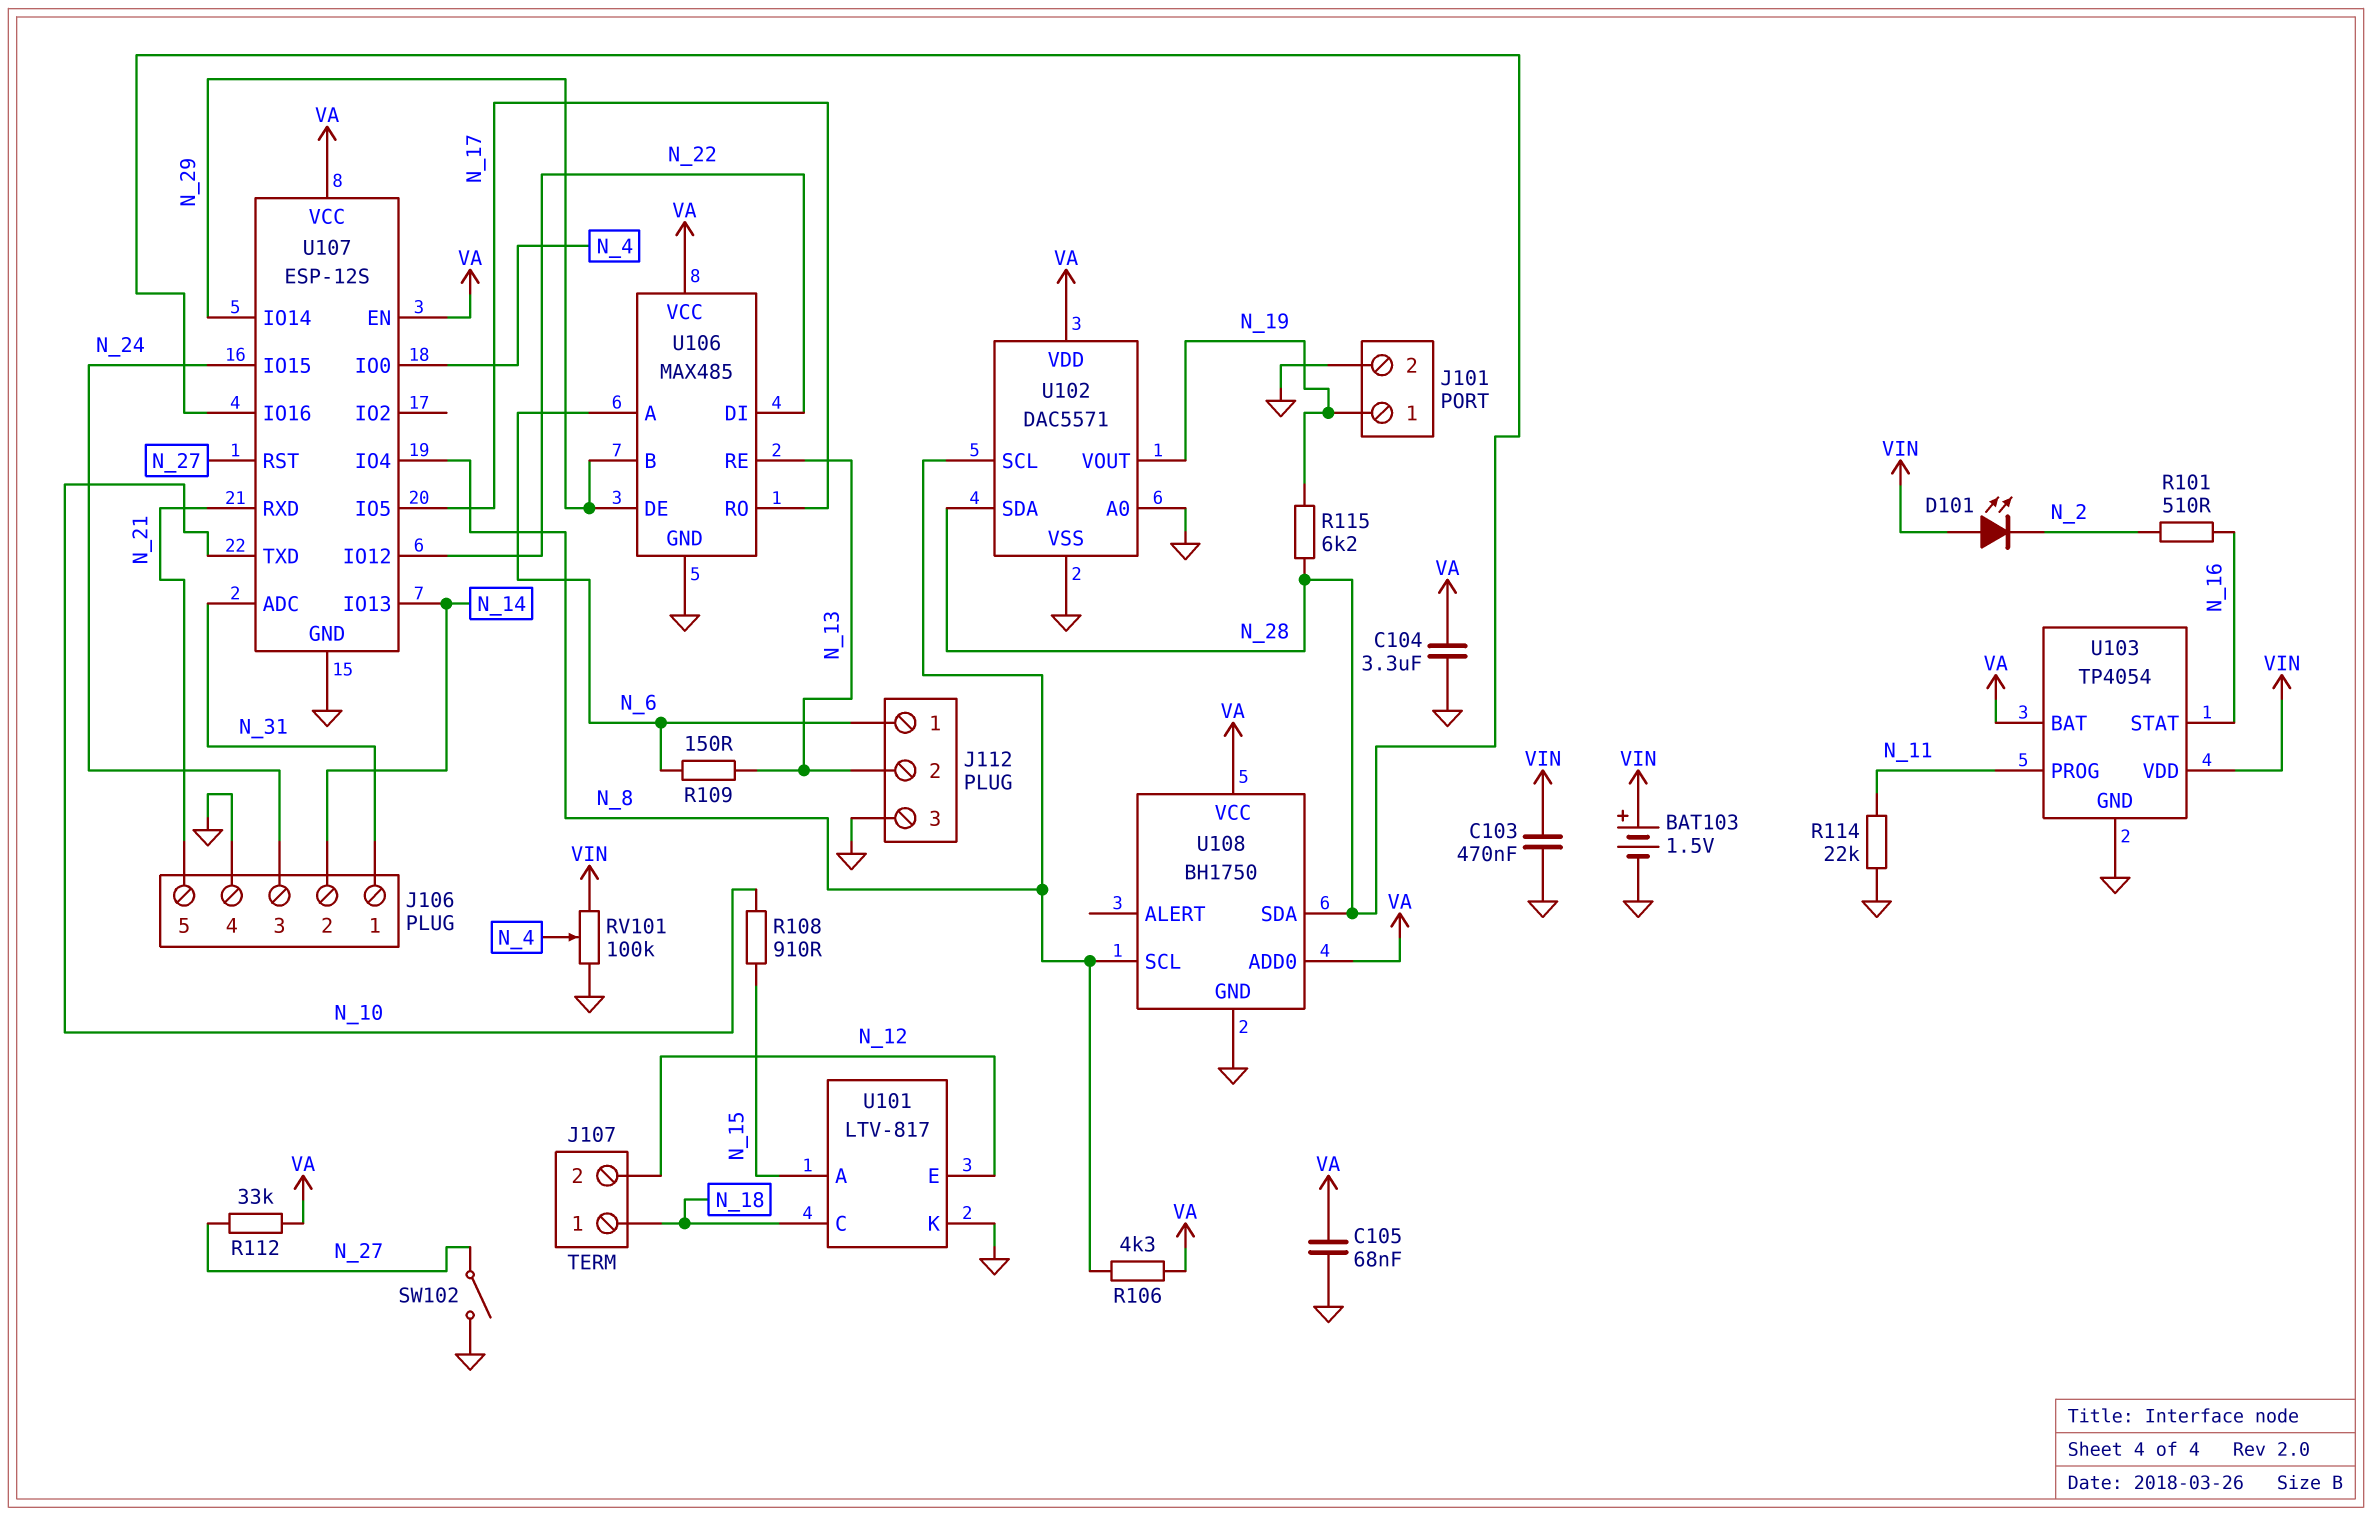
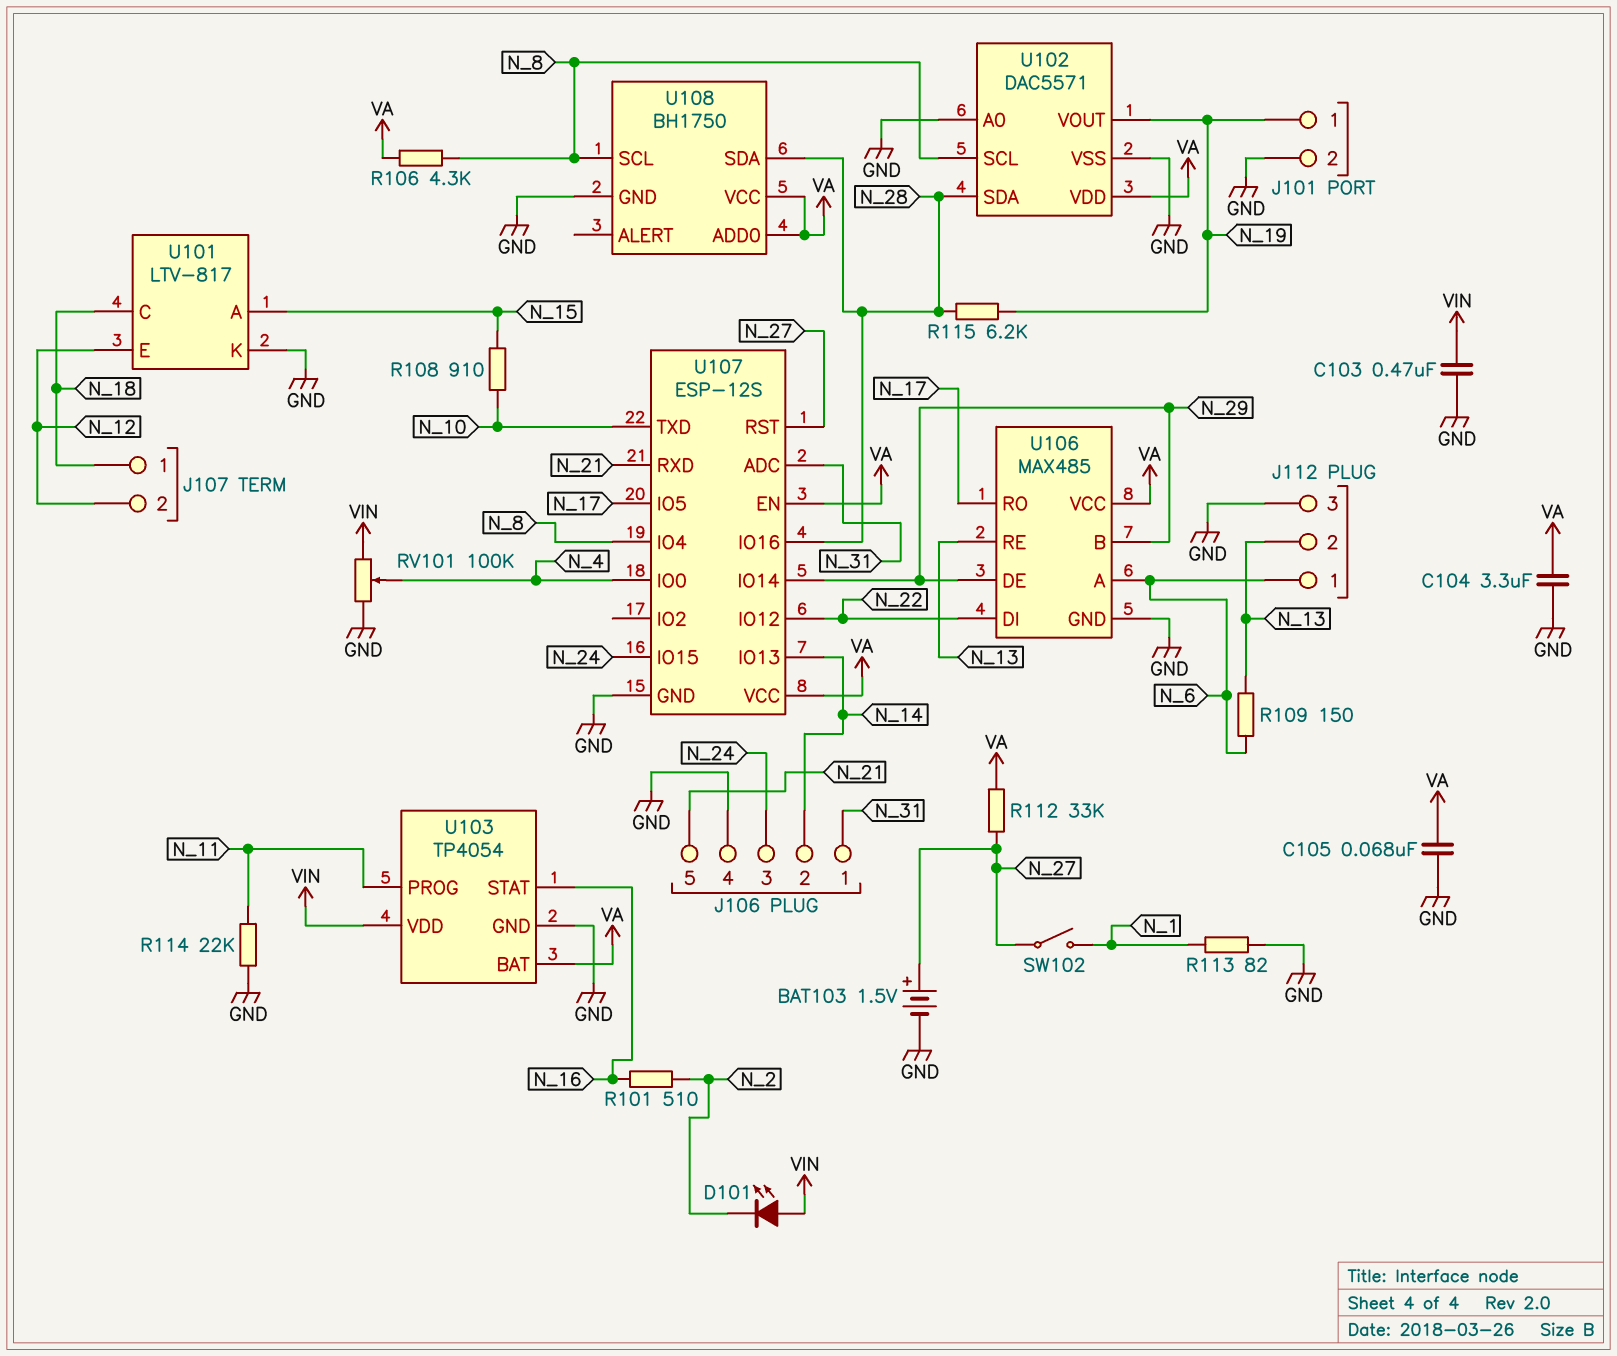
BAT103: 1.5V (plus VIN, minus GND) -> 1.5V (plus N_27, minus GND)
R113: none -> 82 (GND, N_1)
SW102: switch (GND, N_27) -> switch (N_1, N_27)

